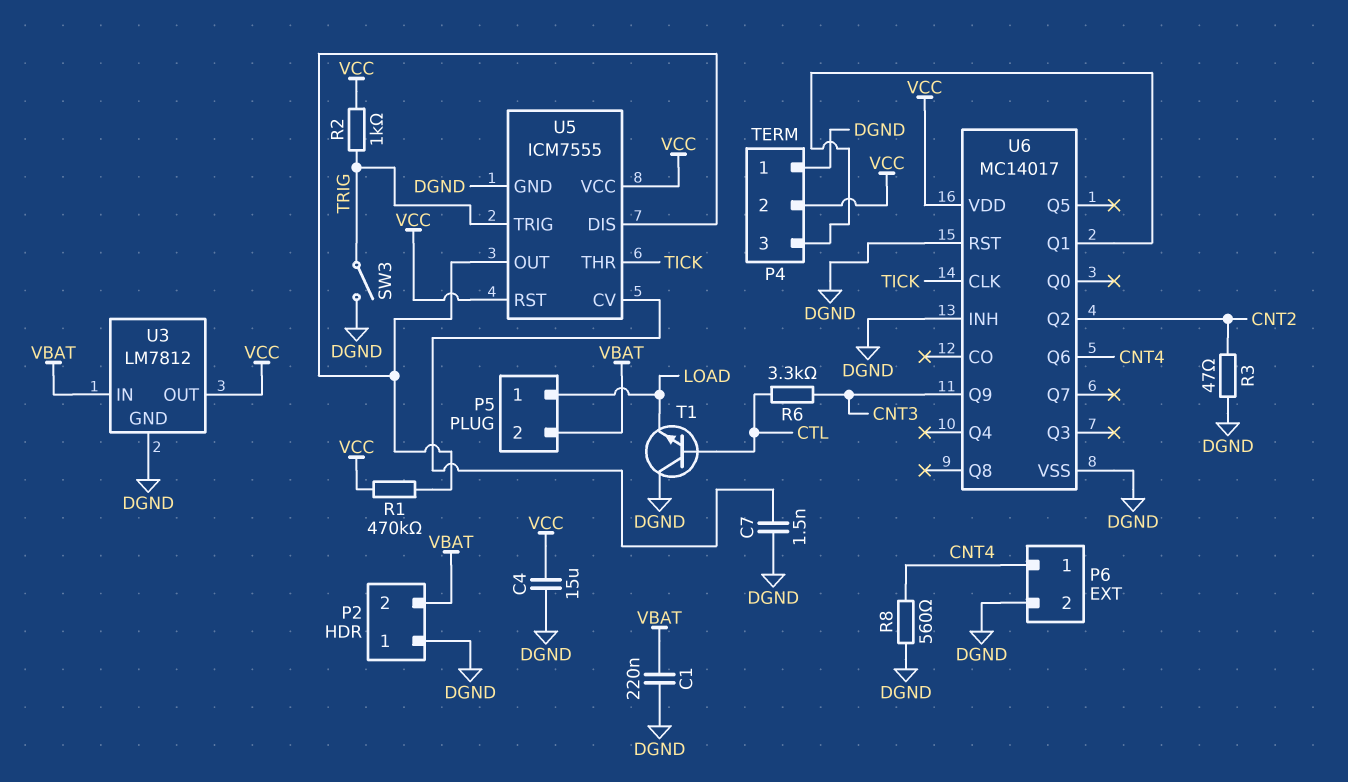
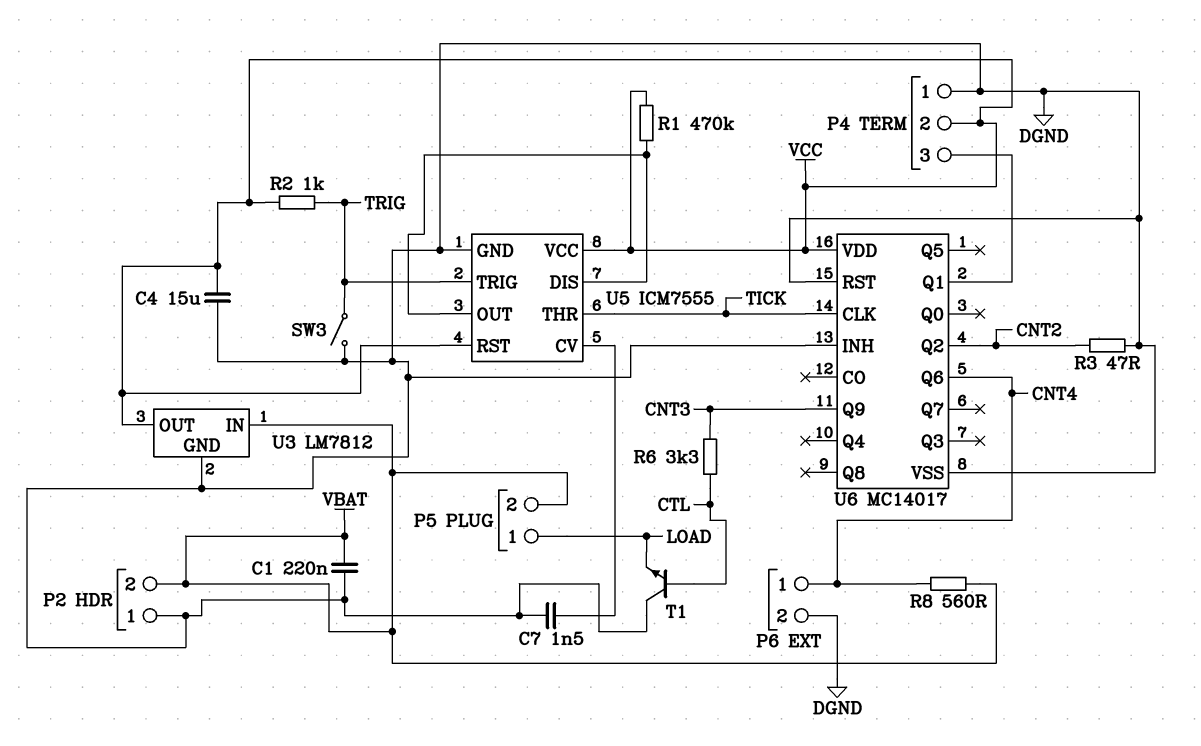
R8: 560 (CNT4, DGND) -> 560 (CNT4, VBAT)

